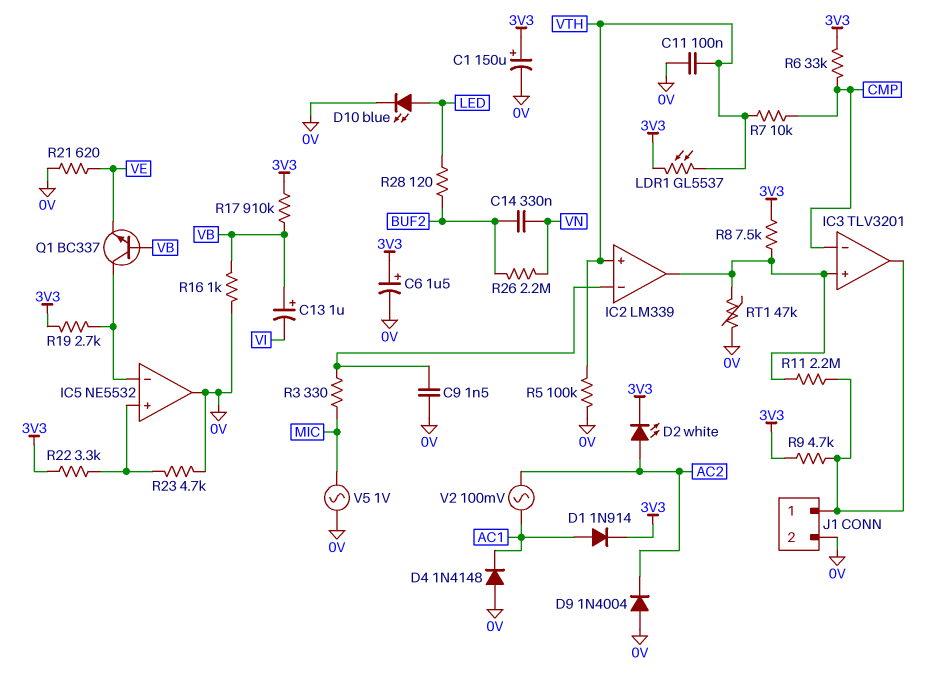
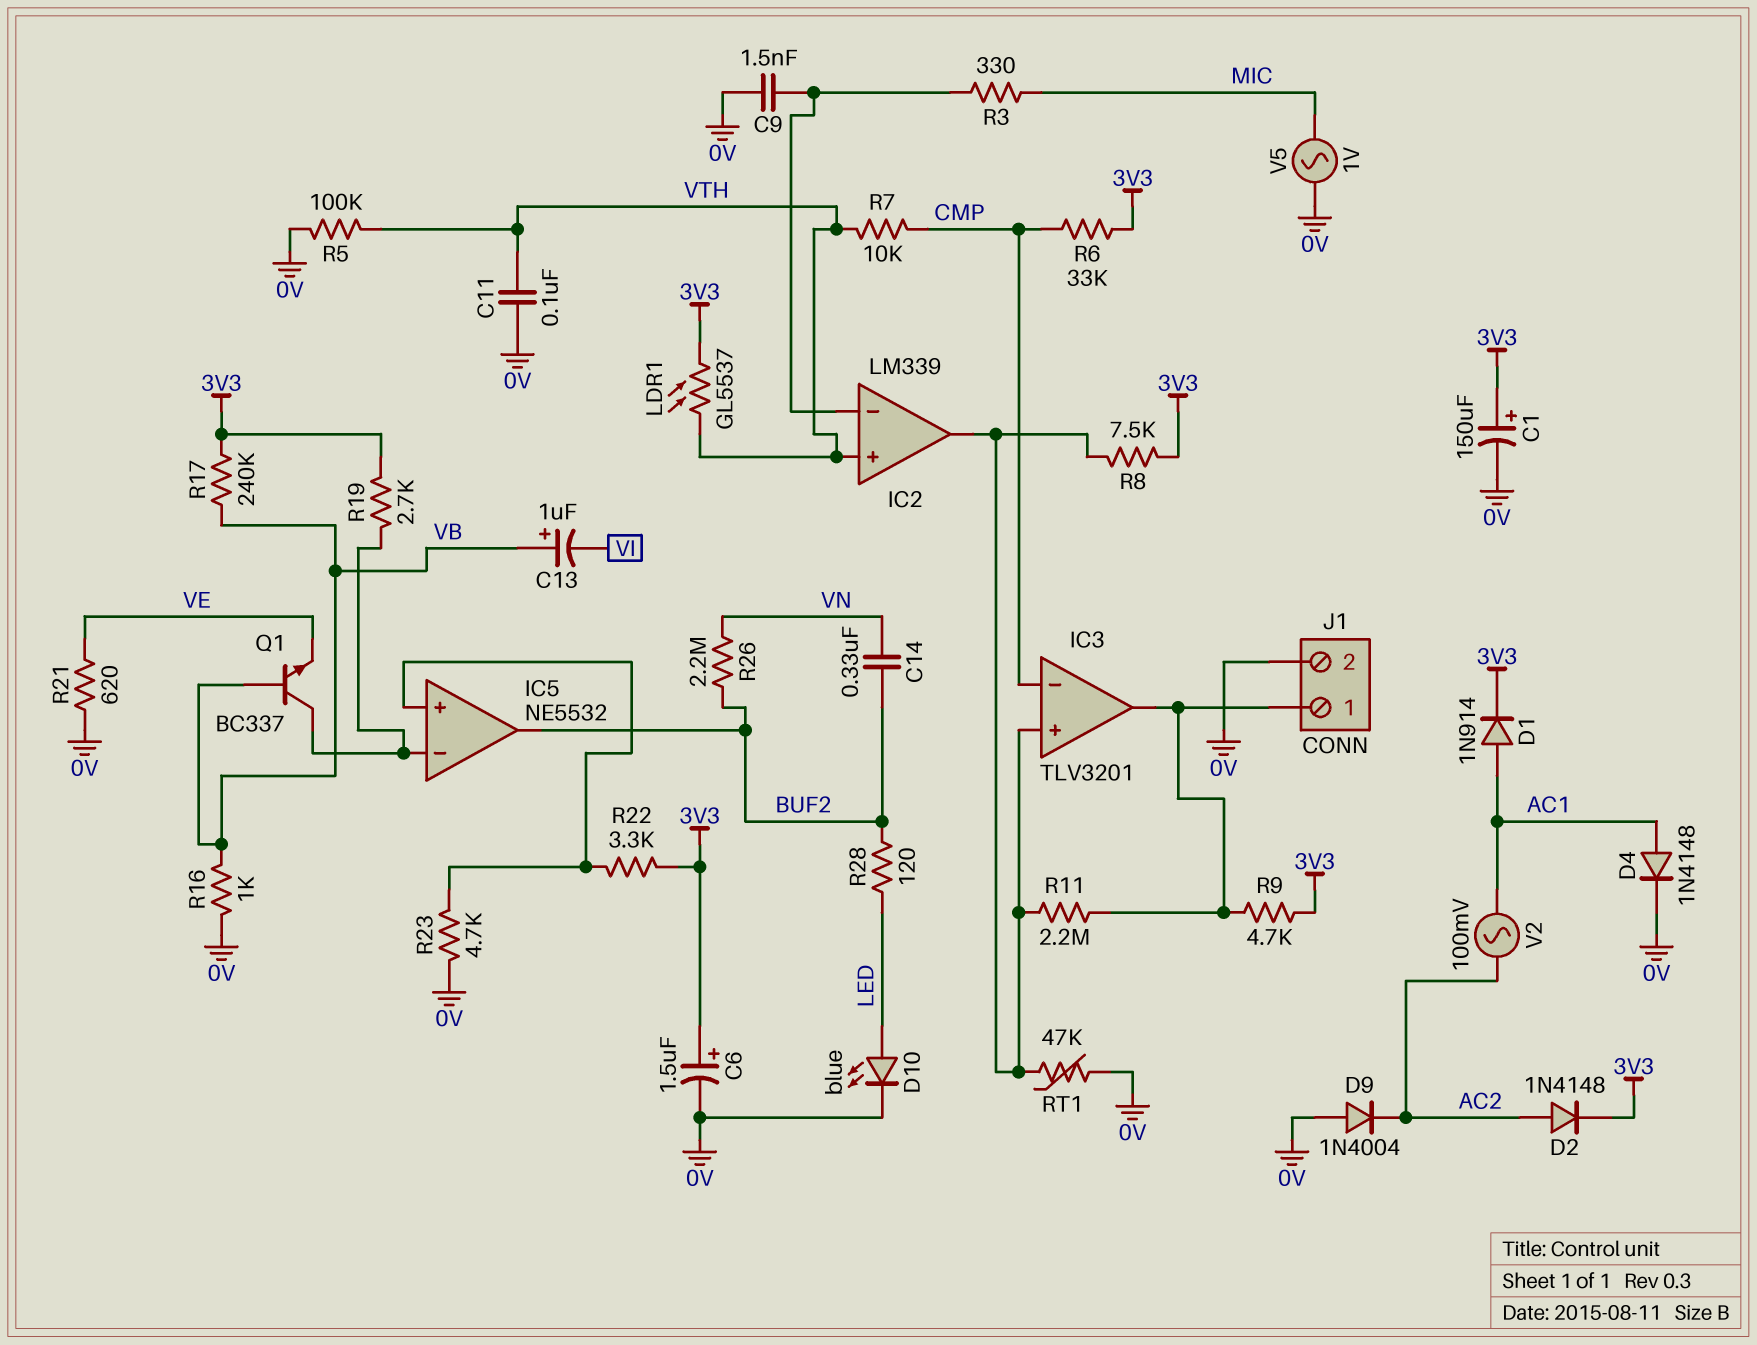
D2: LED white (A AC2, K 3V3) -> diode 1N4148 (A AC2, K 3V3)
D4: diode 1N4148 (A 0V, K AC1) -> diode 1N4148 (A AC1, K 0V)
IC5 pin out: 0V -> BUF2
R17: 910k (3V3, VB) -> 240k (3V3, VB)

